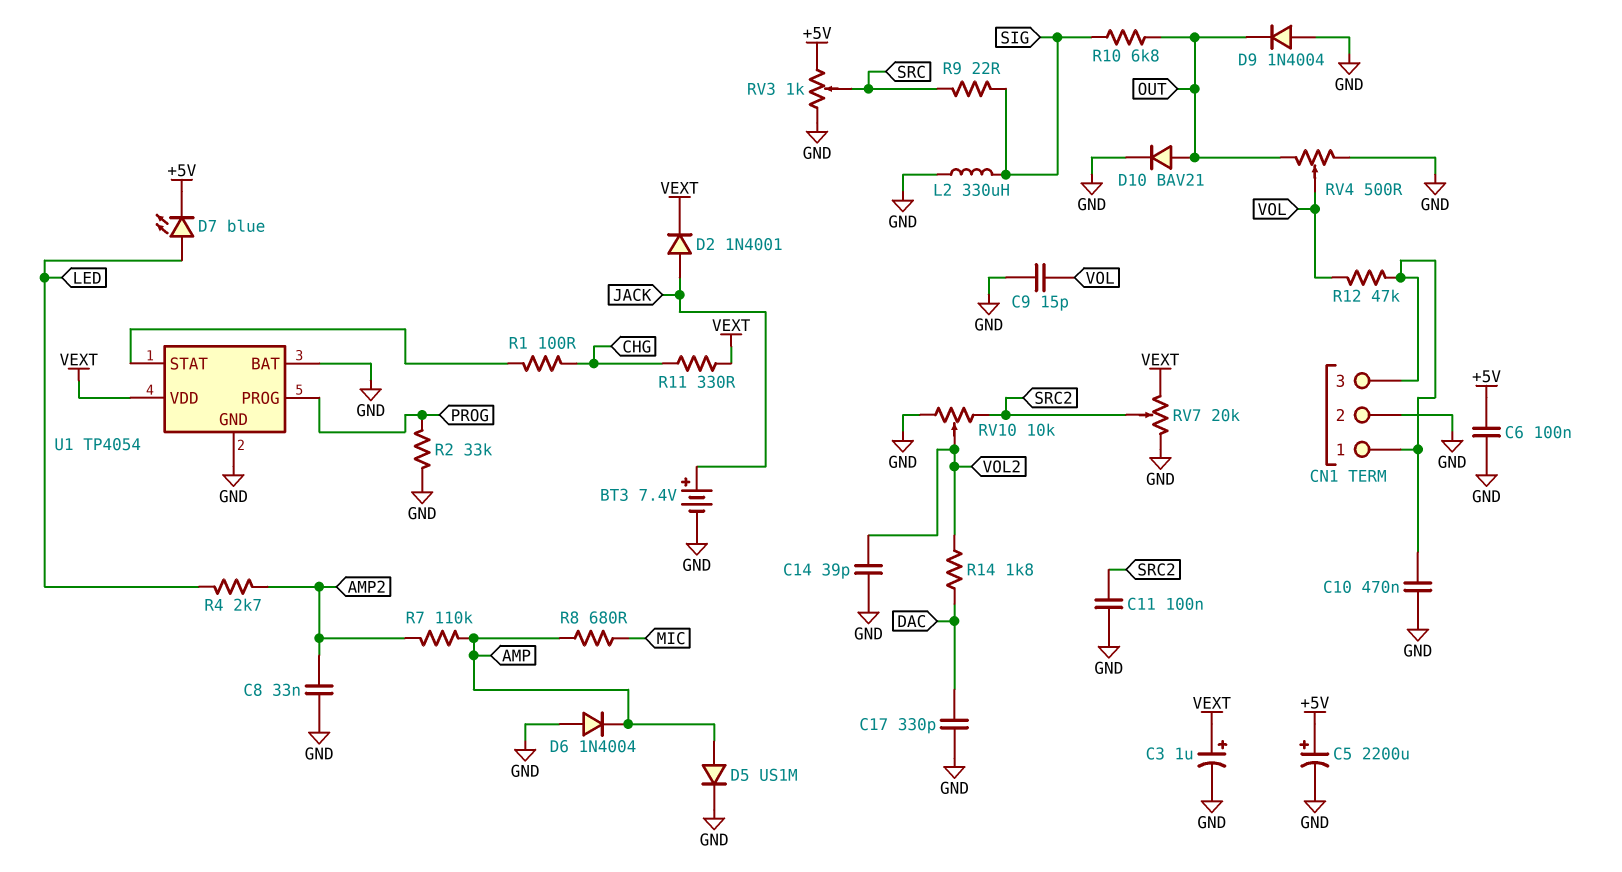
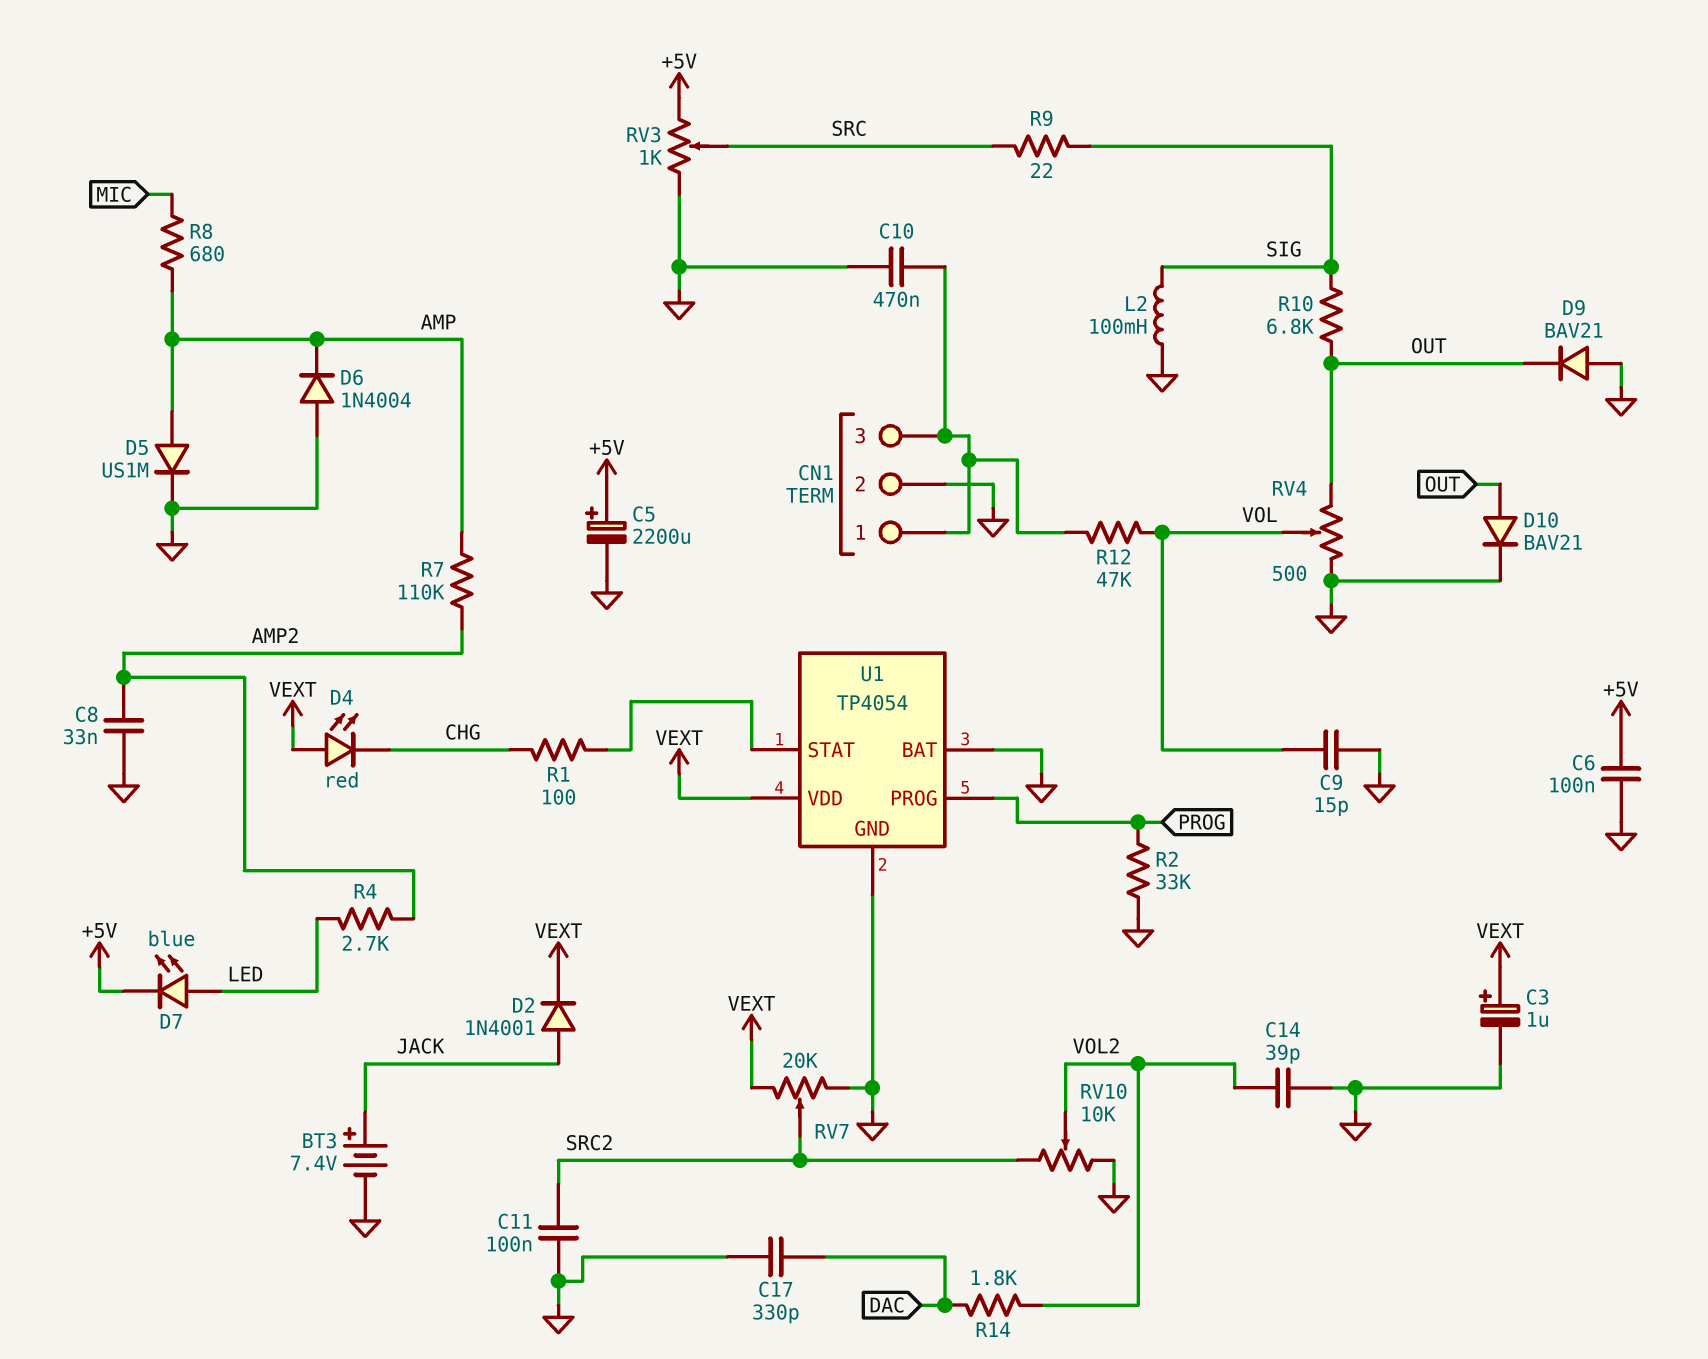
D4: none -> LED red (A VEXT, K CHG)
D9: diode 1N4004 (A GND, K OUT) -> diode BAV21 (A GND, K OUT)
L2: 330uH (GND, SIG) -> 100mH (GND, SIG)
R11: 330 (CHG, VEXT) -> none

